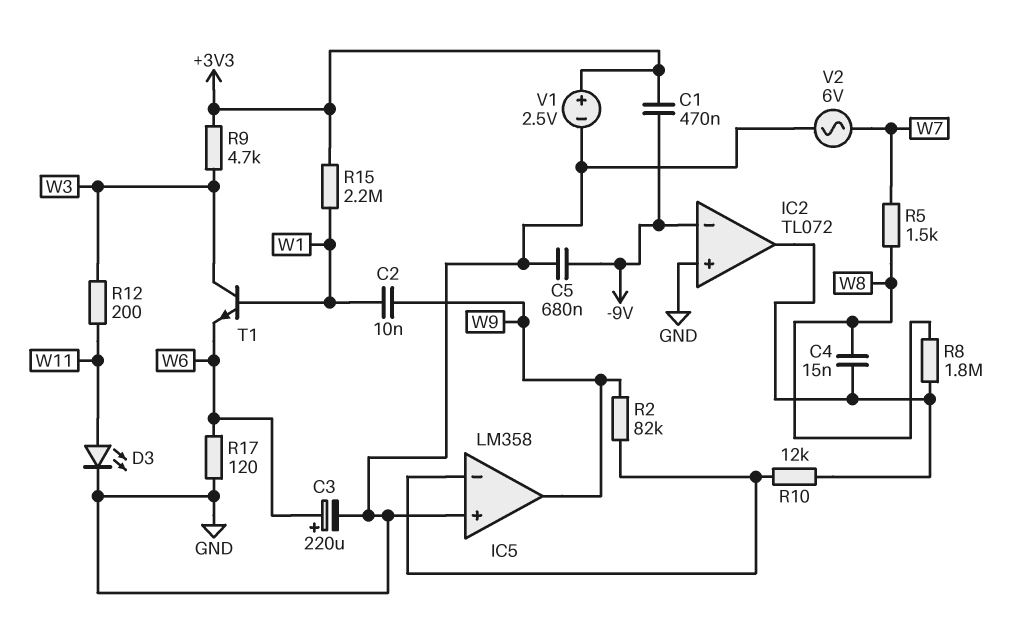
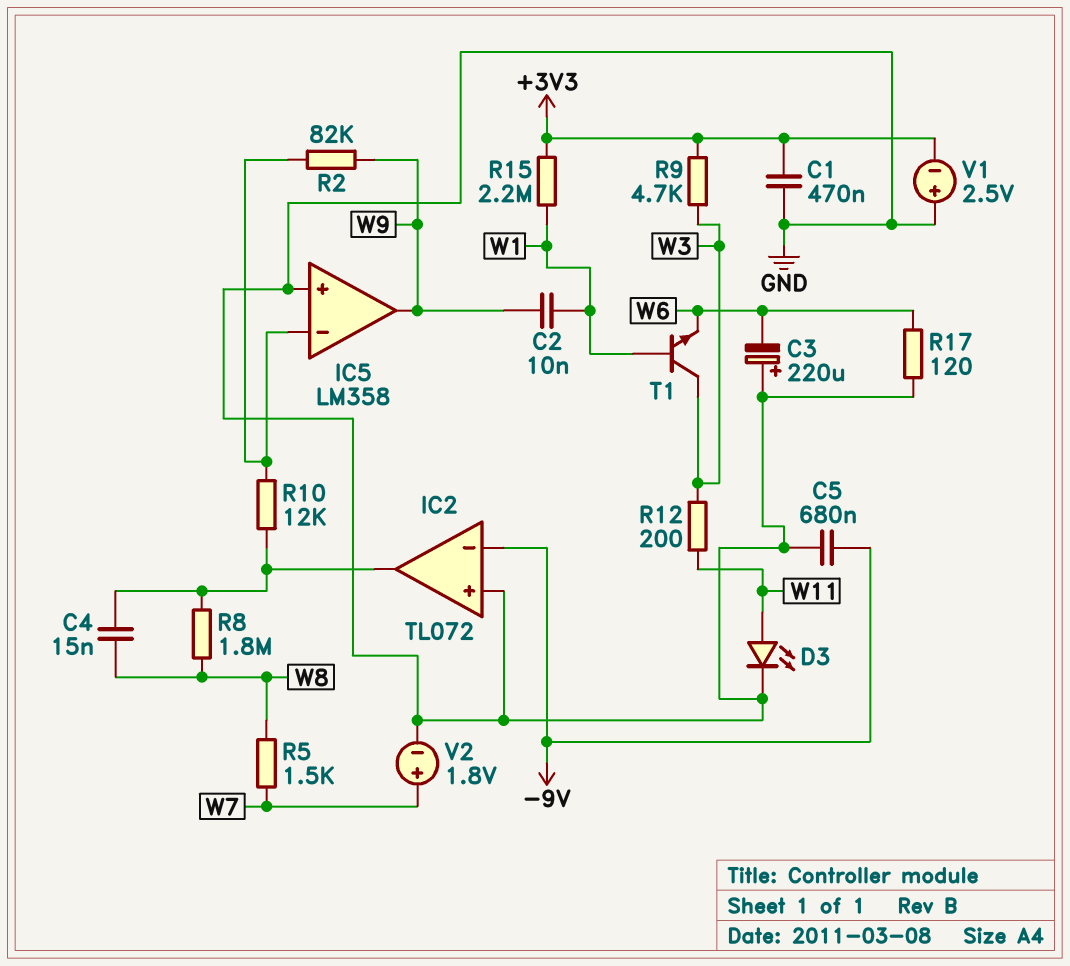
C1: 470nF (+3V3, -9V) -> 470nF (+3V3, GND)
C3: 220uF (plus W6, minus GND) -> 220uF (plus GND, minus W6)
V1: 2.5V (plus +3V3, minus GND) -> 2.5V (plus GND, minus +3V3)
V2: AC 6V (GND, W7) -> 1.8V (plus W7, minus GND)

